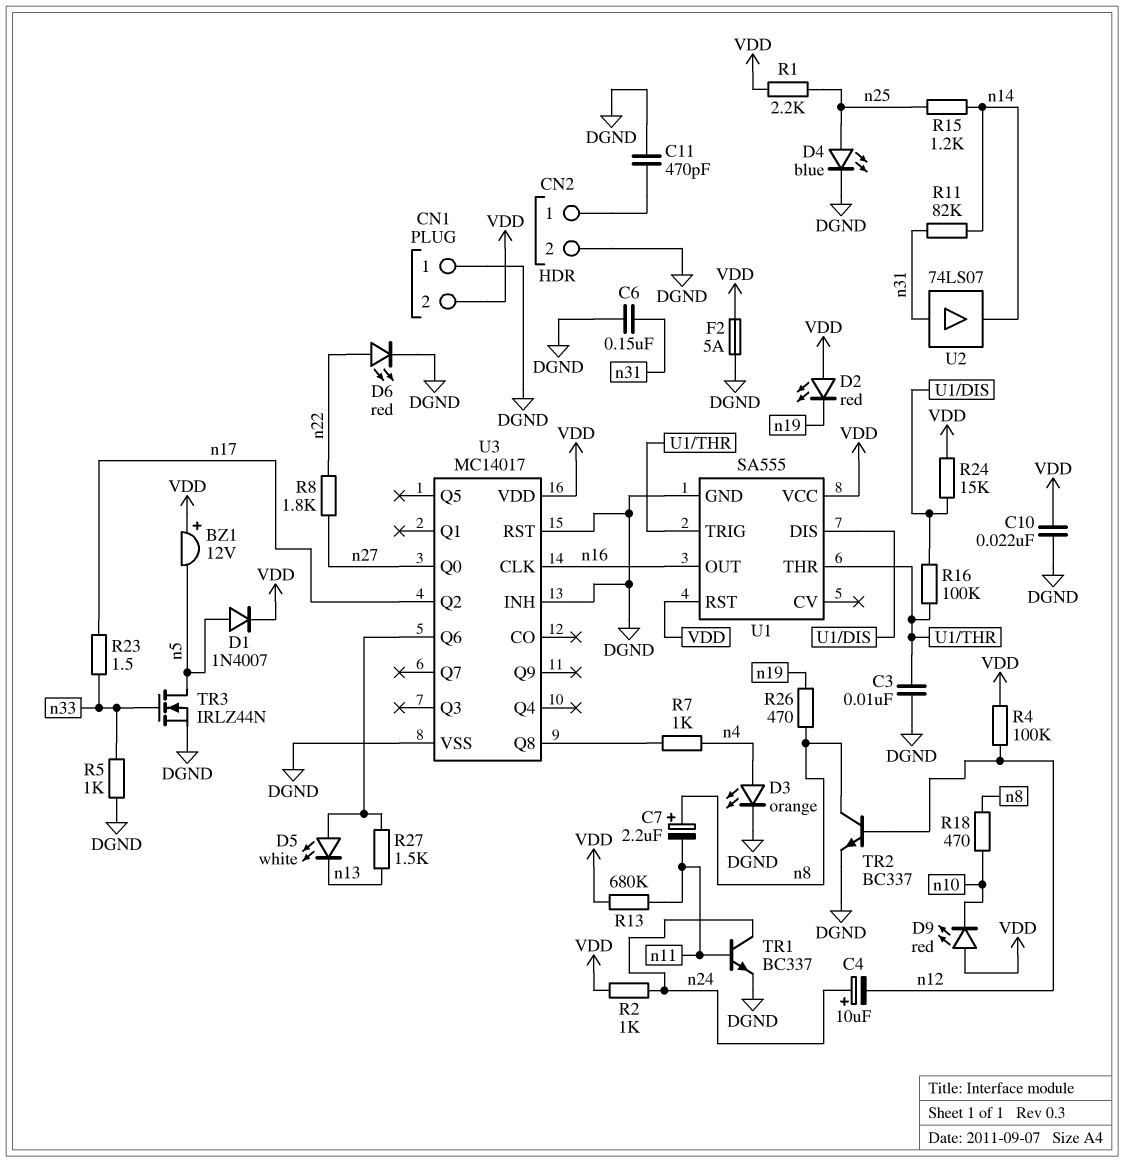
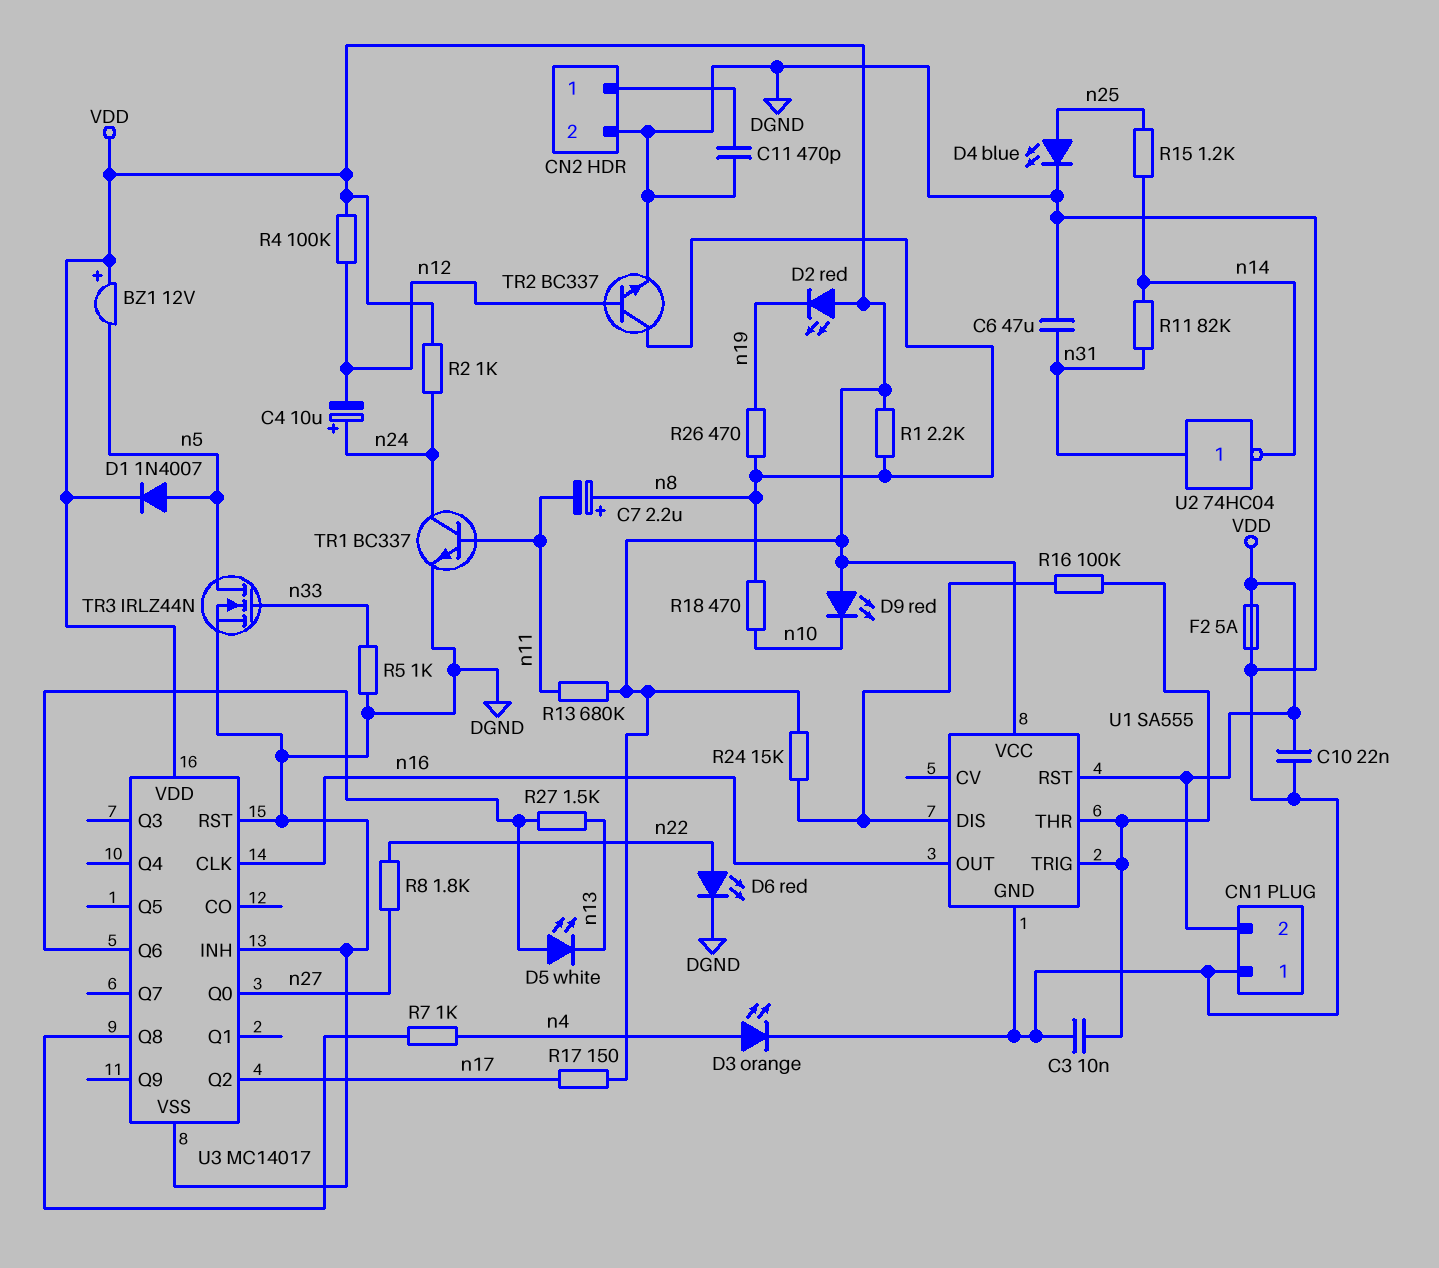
C6: 150nF (DGND, n31) -> 47uF (DGND, n31)
R1: 2.2k (VDD, n25) -> 2.2k (VDD, n8)
R17: none -> 150 (VDD, n17)
R23: 1.5 (n17, n33) -> none
U2: buffer 74LS07 (in n31, out n14) -> NOT 74HC04 (in n31, out n14)

